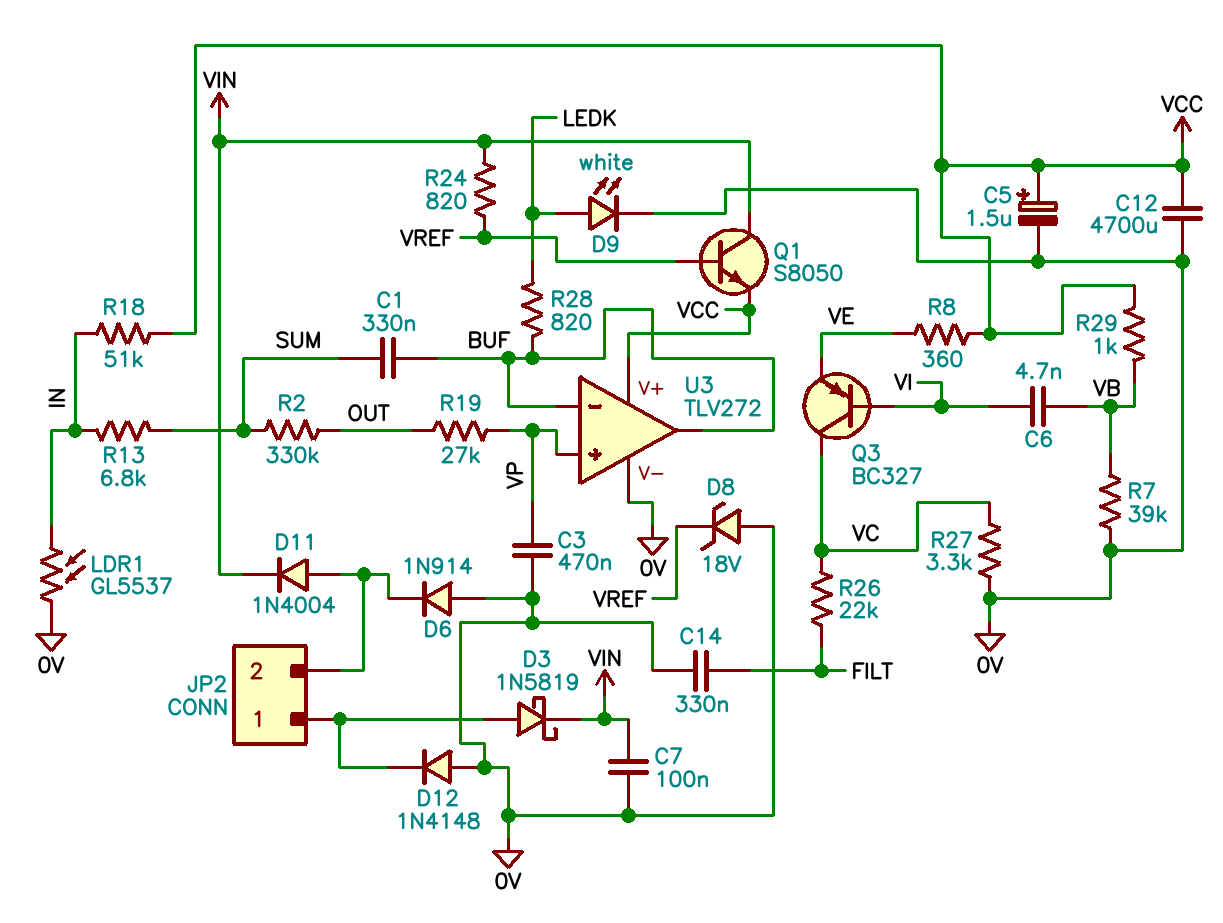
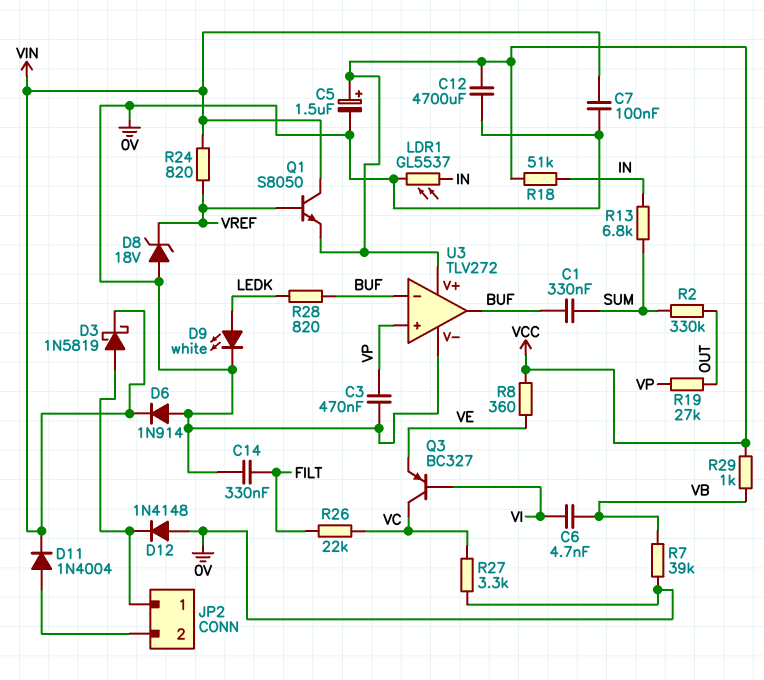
D6: diode 1N914 (A 0V, K JP2/2) -> diode 1N914 (A 0V, K VIN)

